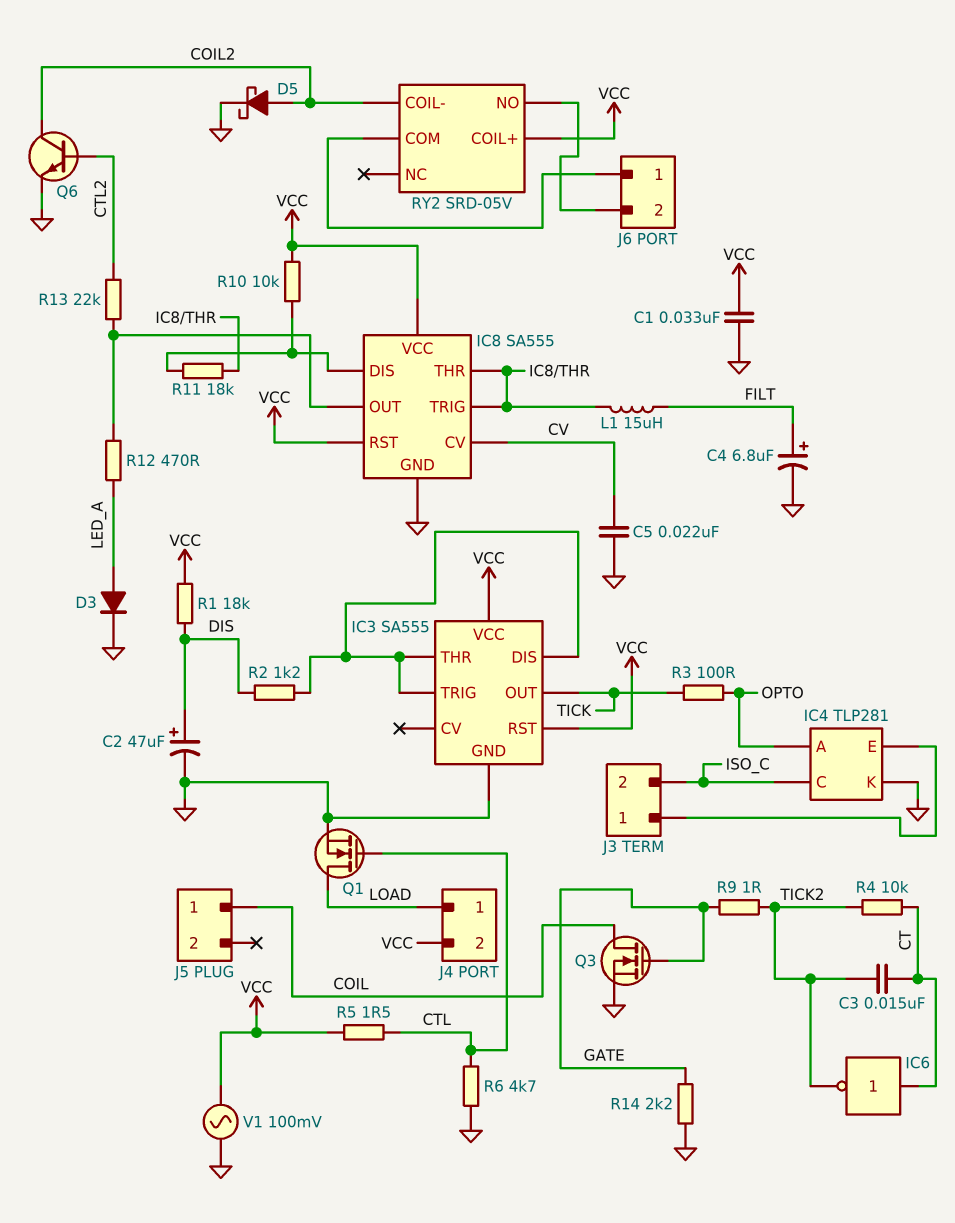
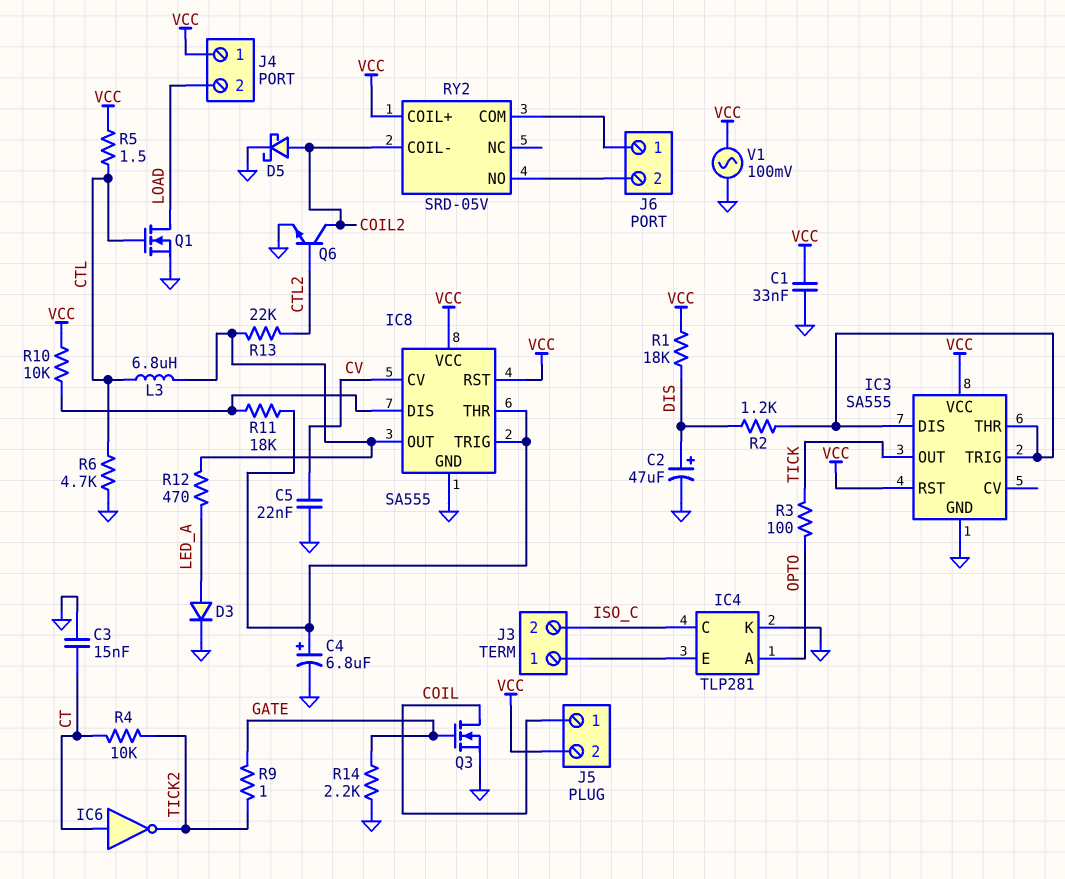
C3: 15nF (CT, TICK2) -> 15nF (CT, GND)
C4: 6.8uF (plus FILT, minus GND) -> 6.8uF (plus IC8/THR, minus GND)
J4 pin 1: LOAD -> VCC
J4 pin 2: VCC -> LOAD
J5 pin 2: none -> VCC
L1: 15uH (FILT, IC8/THR) -> none
L3: none -> 6.8uH (CTL, IC8/OUT)

